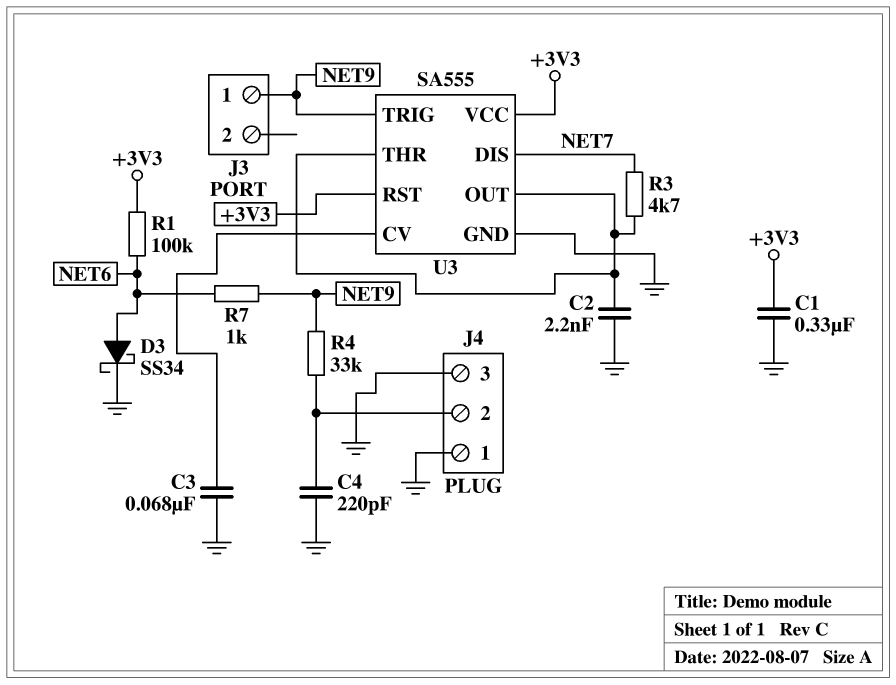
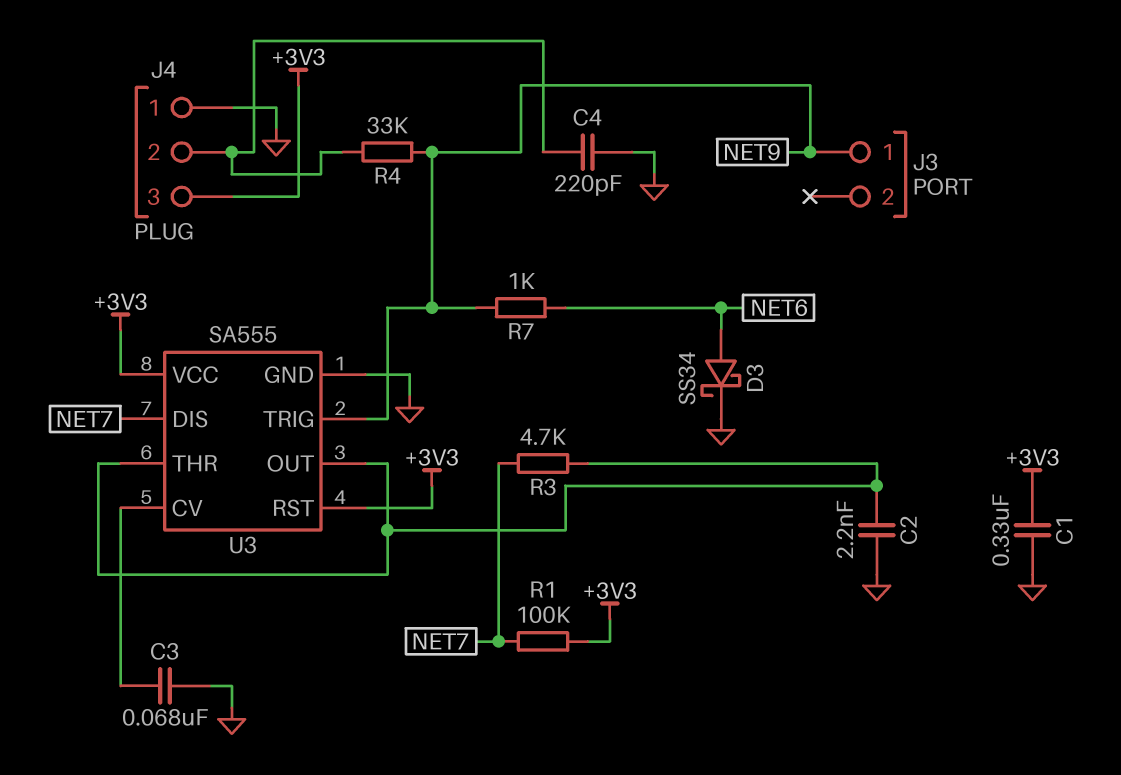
J4 pin 3: GND -> +3V3
R1: 100k (+3V3, NET6) -> 100k (+3V3, NET7)

